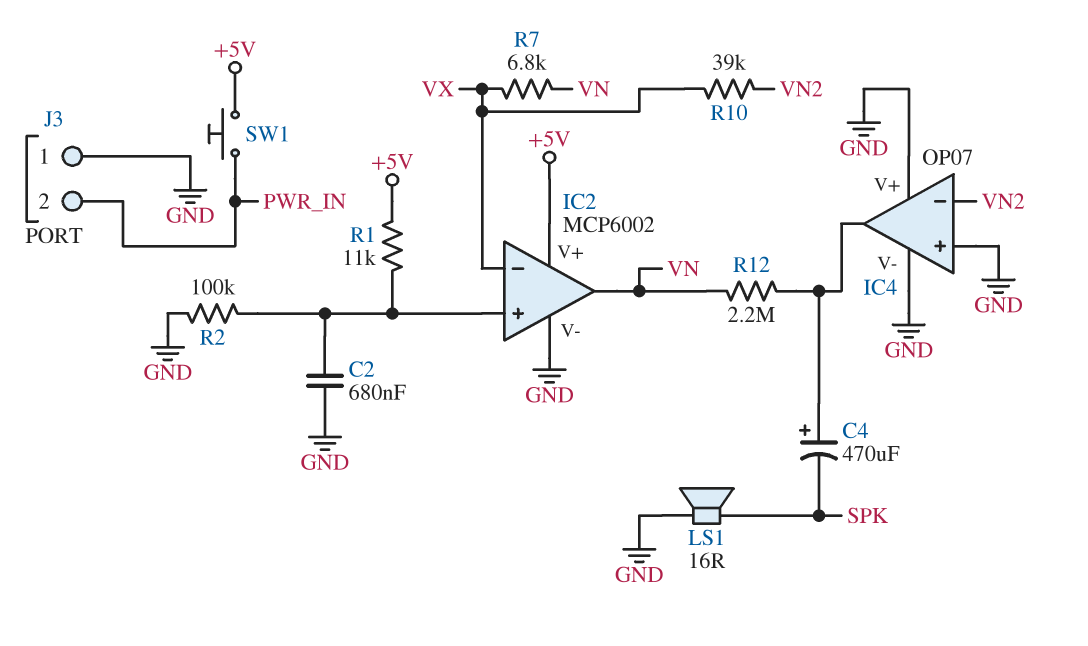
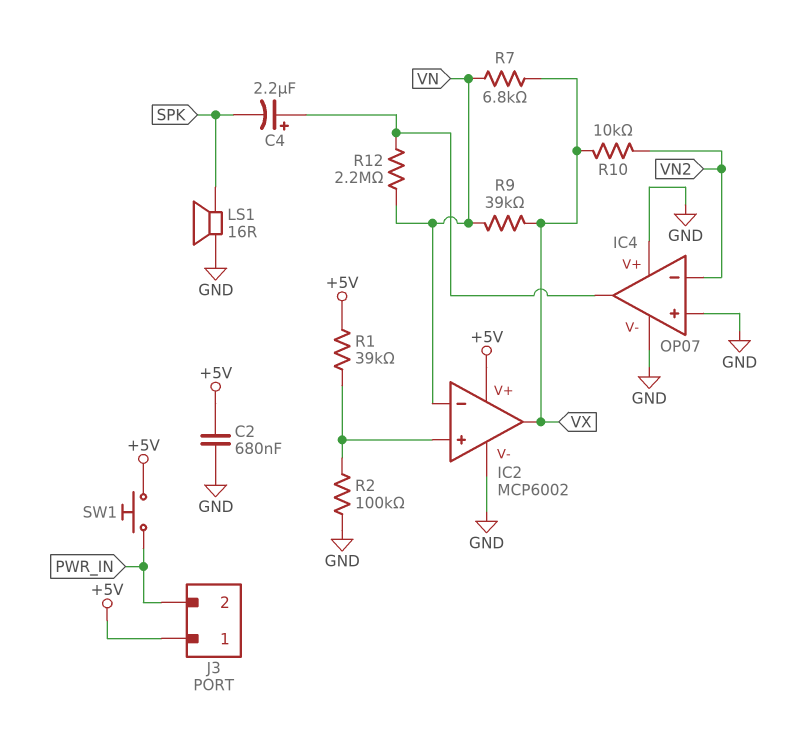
C2: 680nF (GND, IC2/in+) -> 680nF (+5V, GND)
C4: 470uF (plus IC4/out, minus SPK) -> 2.2uF (plus IC4/out, minus SPK)
IC2 pin in-: VX -> VN
IC2 pin out: VN -> VX
J3 pin 1: GND -> +5V
R1: 11k (+5V, IC2/in+) -> 39k (+5V, IC2/in+)
R9: none -> 39k (VN, VX)
R10: 39k (VN2, VX) -> 10k (VN2, VX)

